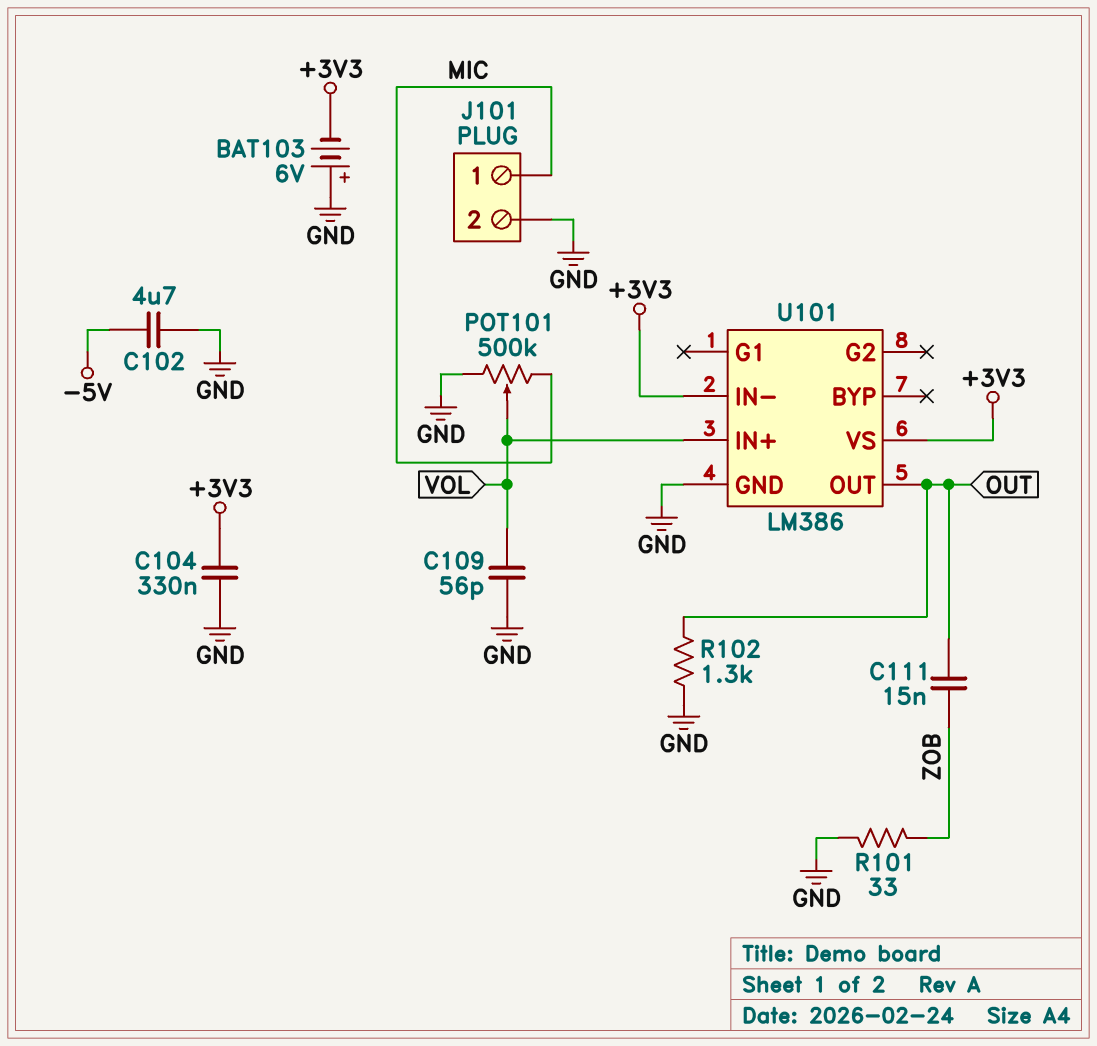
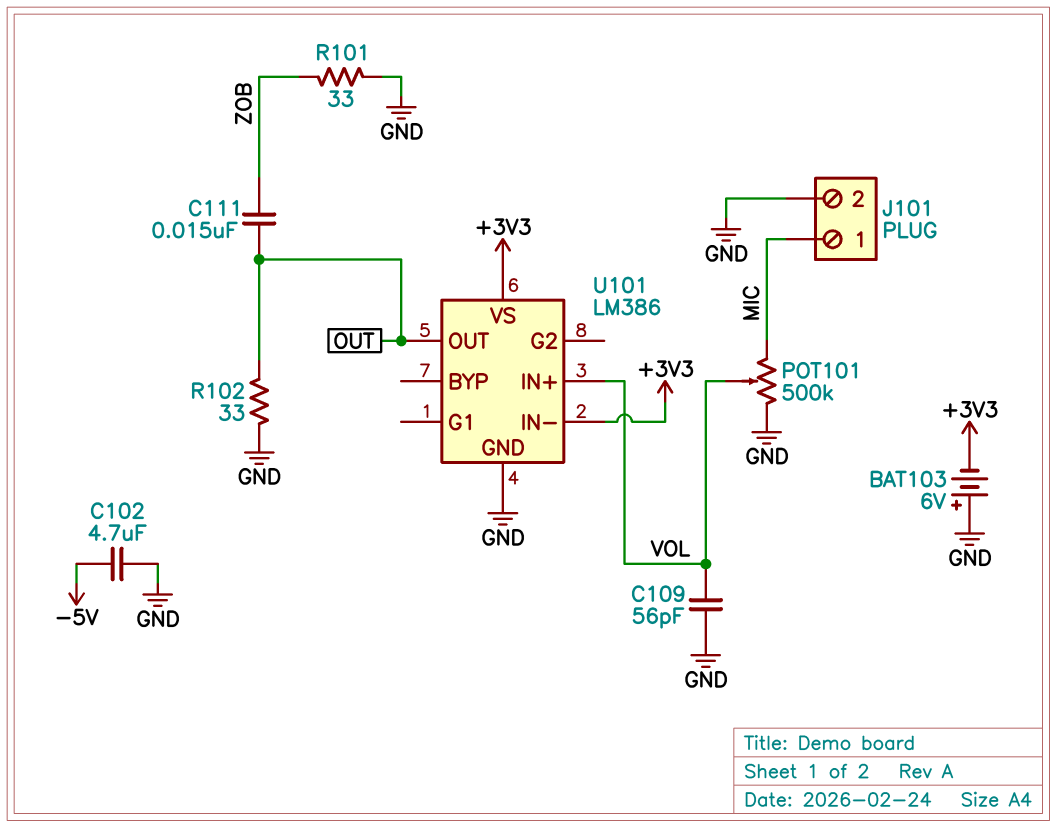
C104: 330nF (+3V3, GND) -> none
R102: 1.3k (GND, OUT) -> 33 (GND, OUT)

